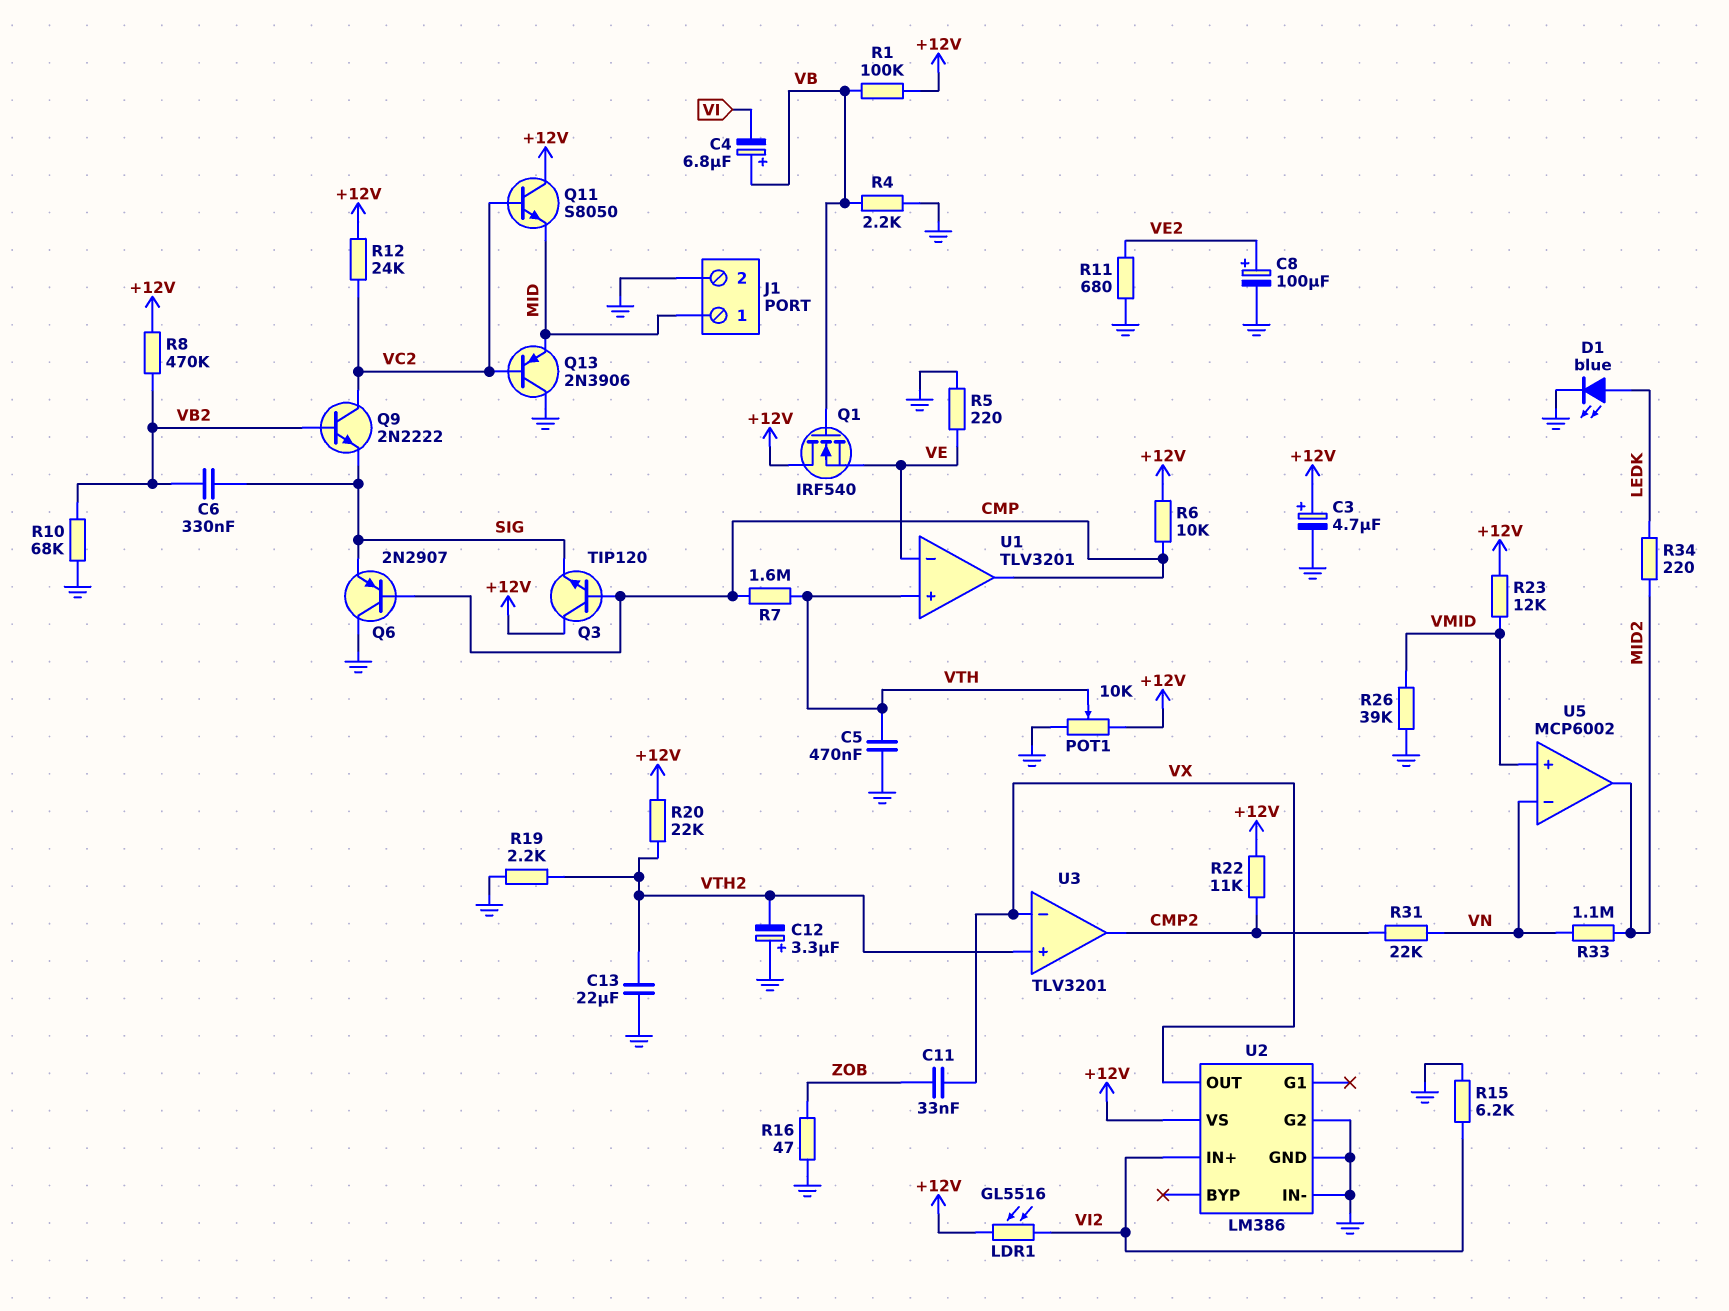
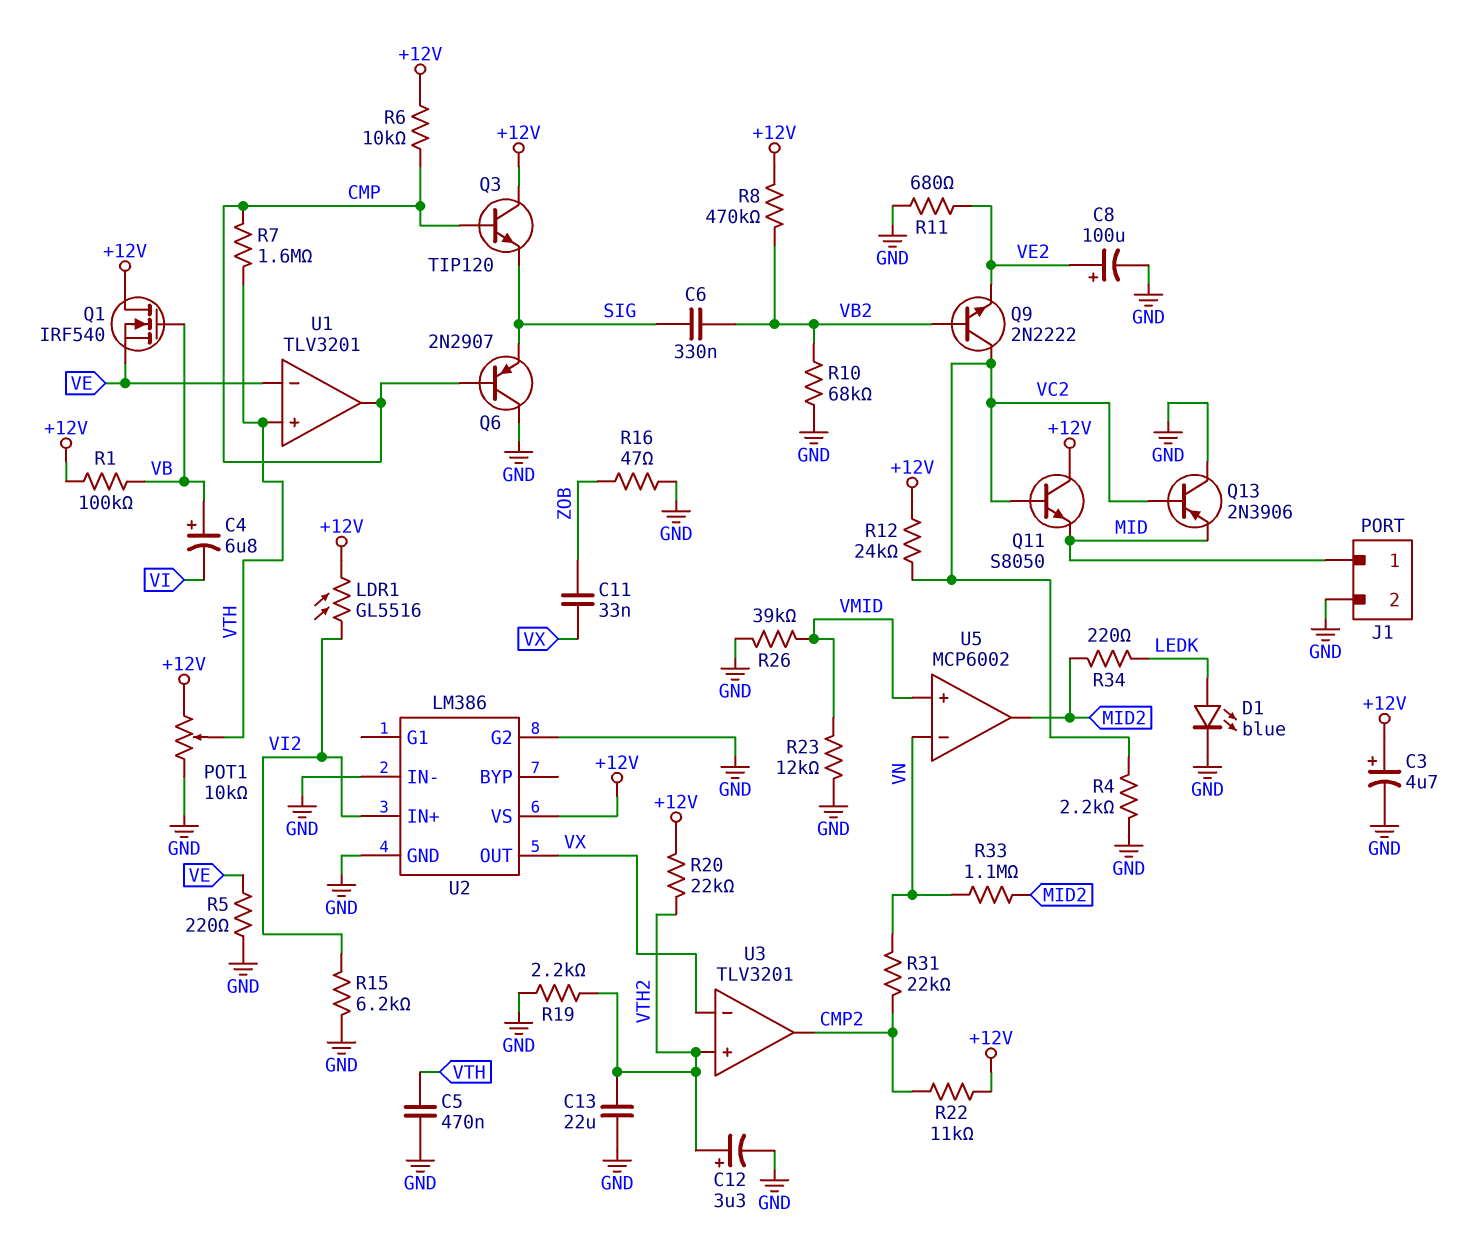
C12: 3.3uF (plus GND, minus VTH2) -> 3.3uF (plus VTH2, minus GND)
Q9: NPN 2N2222 (B VB2, C VC2, E SIG) -> NPN 2N2222 (B VB2, C VC2, E VE2)
R4: 2.2k (GND, VB) -> 2.2k (GND, VC2)
R23: 12k (+12V, VMID) -> 12k (GND, VMID)

